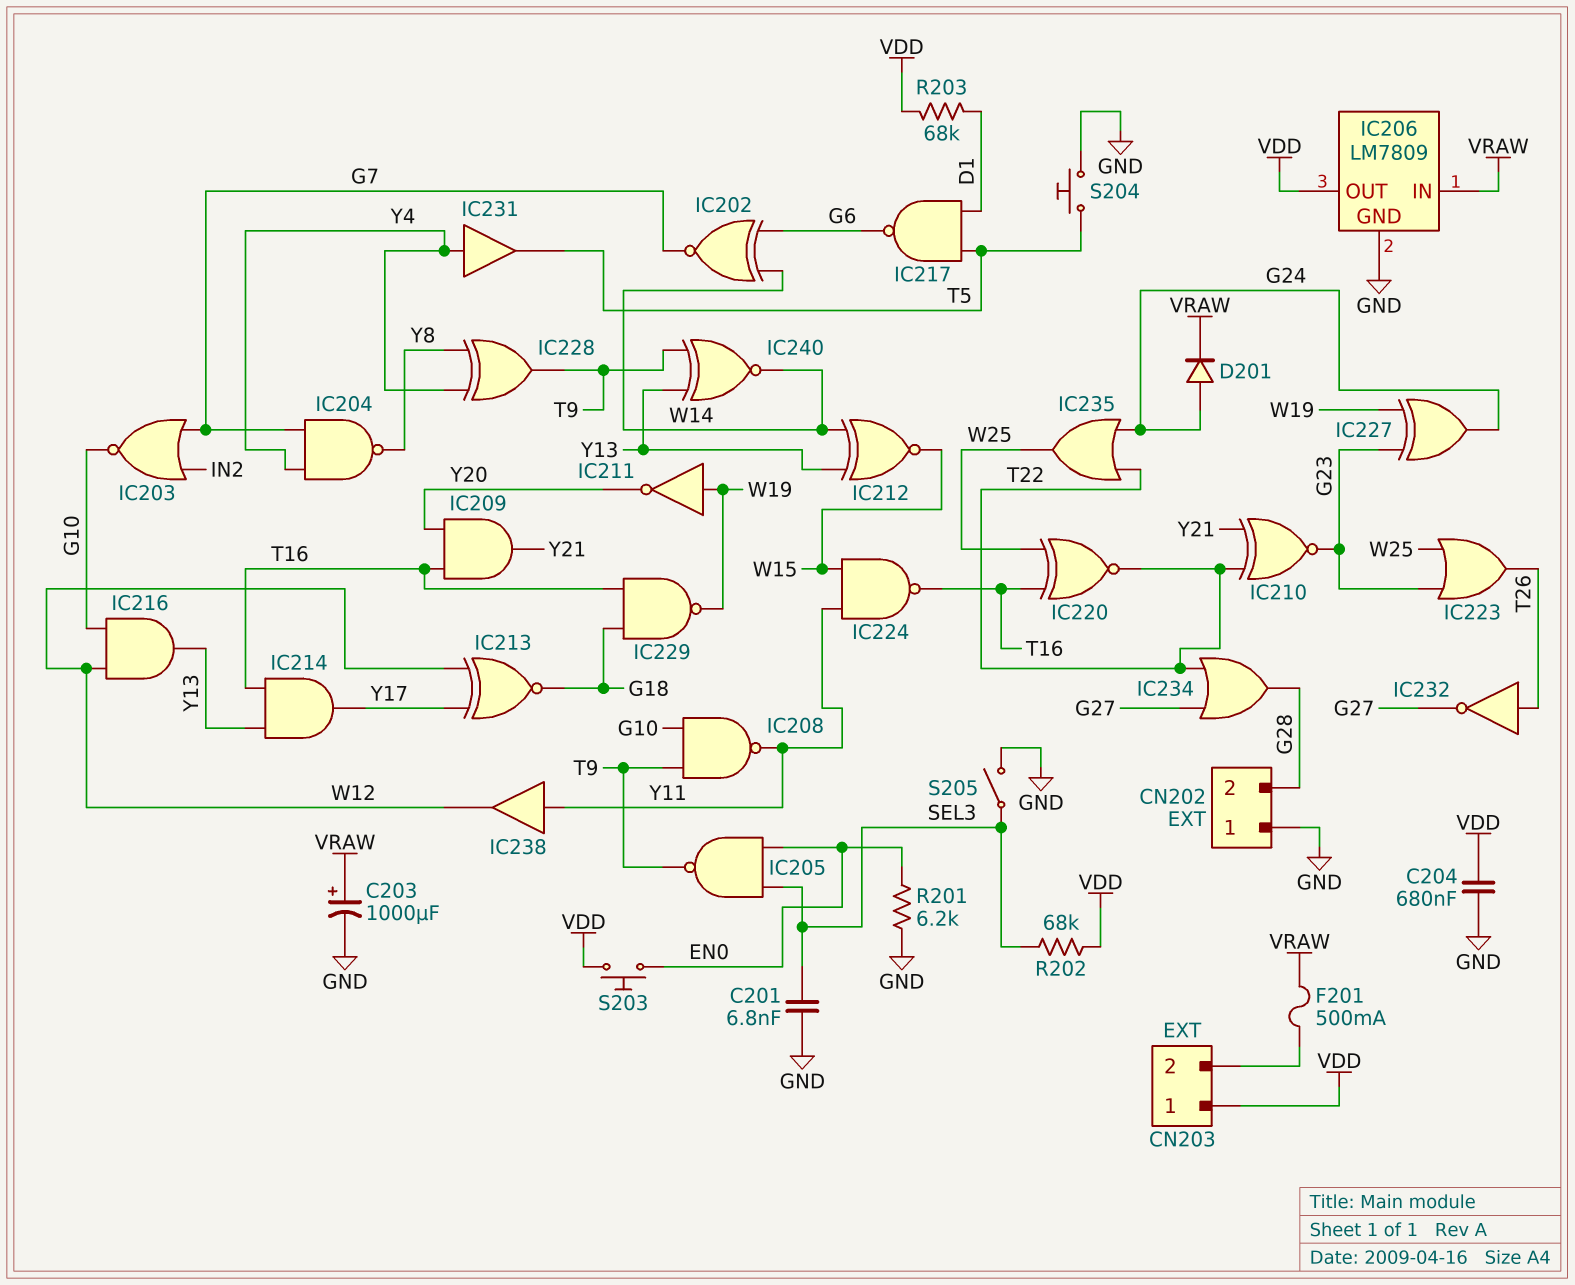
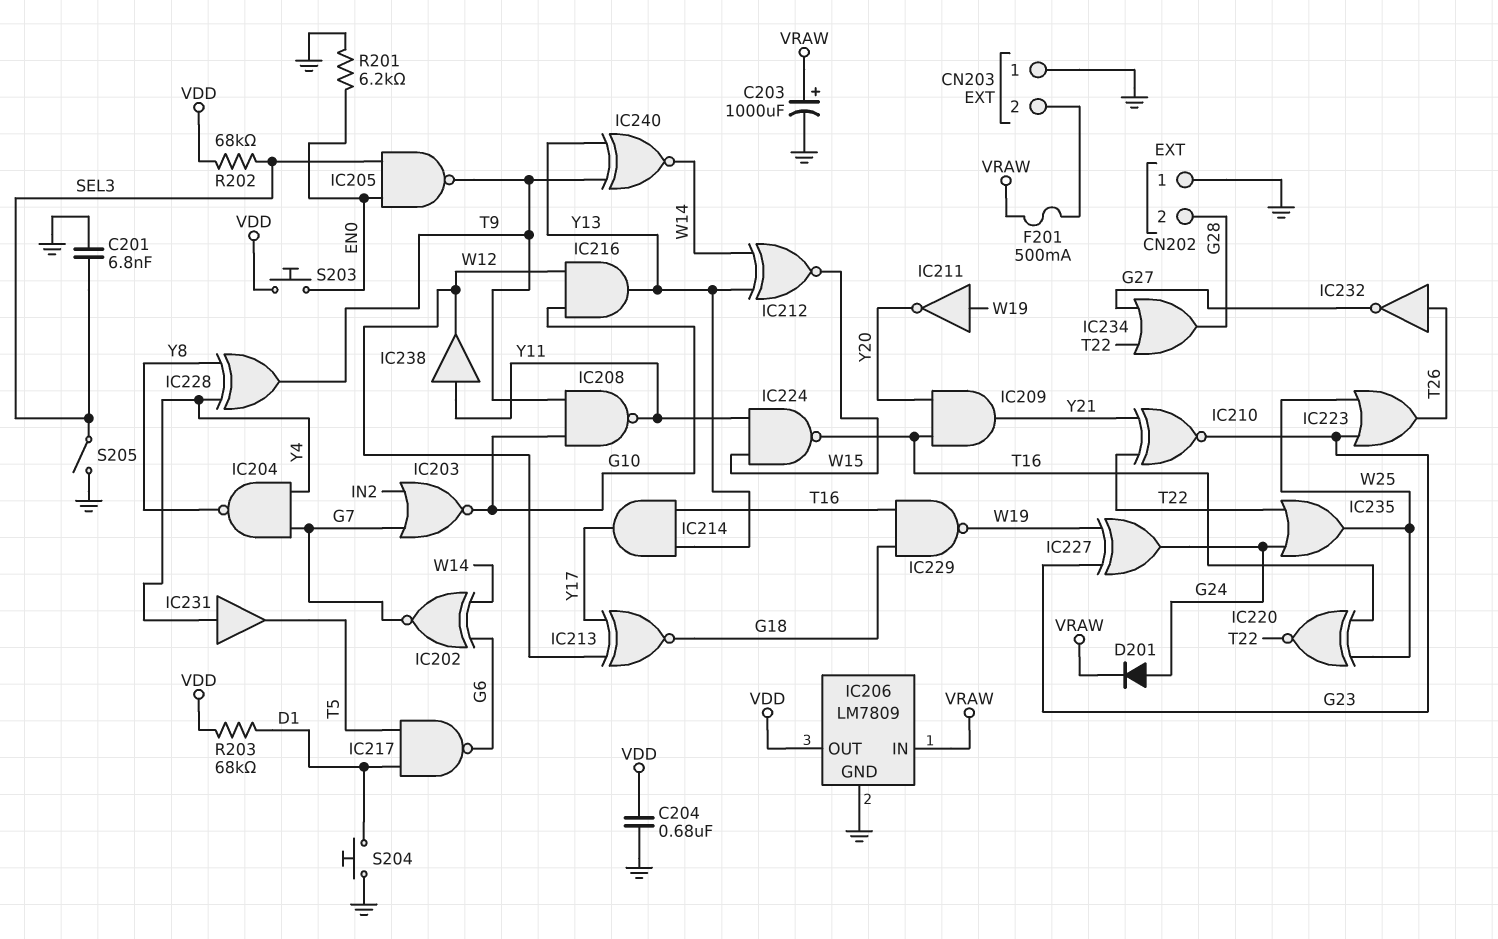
CN203 pin 1: VDD -> GND
S204: button (GND, T5) -> button (D1, GND)

